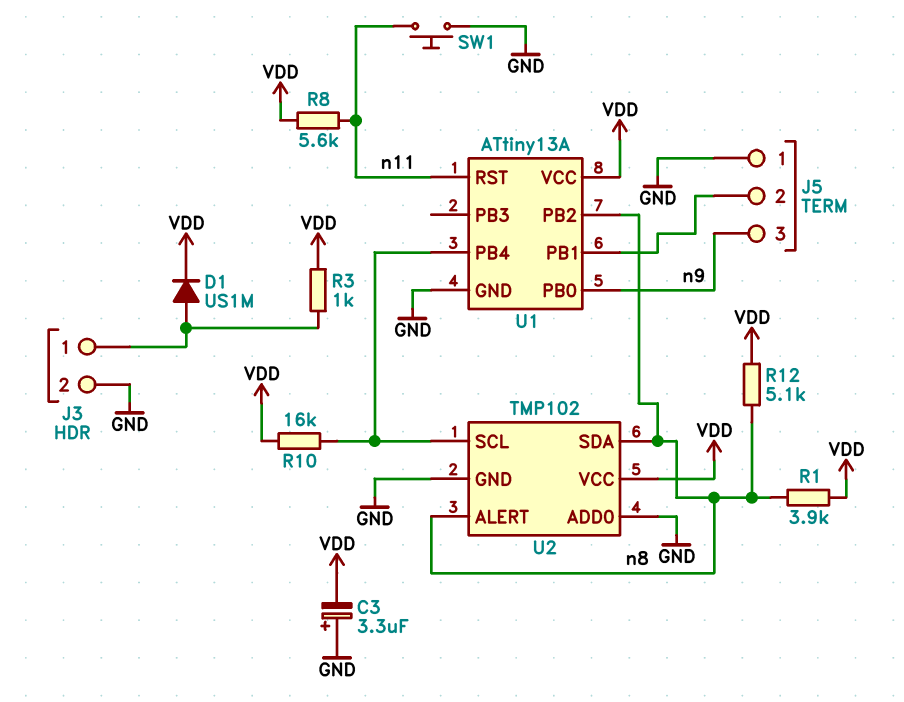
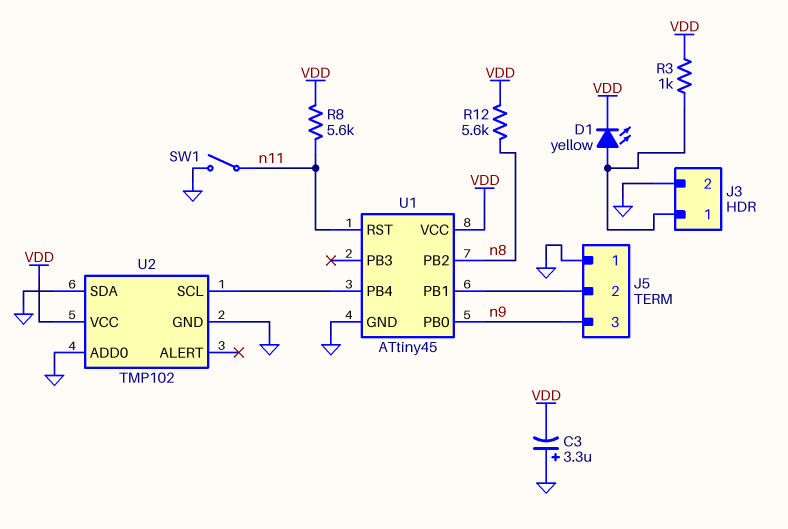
D1: diode US1M (A J3/1, K VDD) -> LED yellow (A J3/1, K VDD)
R1: 3.9k (VDD, n8) -> none
R10: 16k (U1/PB4, VDD) -> none
R12: 5.1k (VDD, n8) -> 5.6k (VDD, n8)
SW1: button (GND, n11) -> switch (GND, n11)
U1: ATtiny13A -> ATtiny45
U2 pin ALERT: n8 -> none
U2 pin SDA: n8 -> GND

